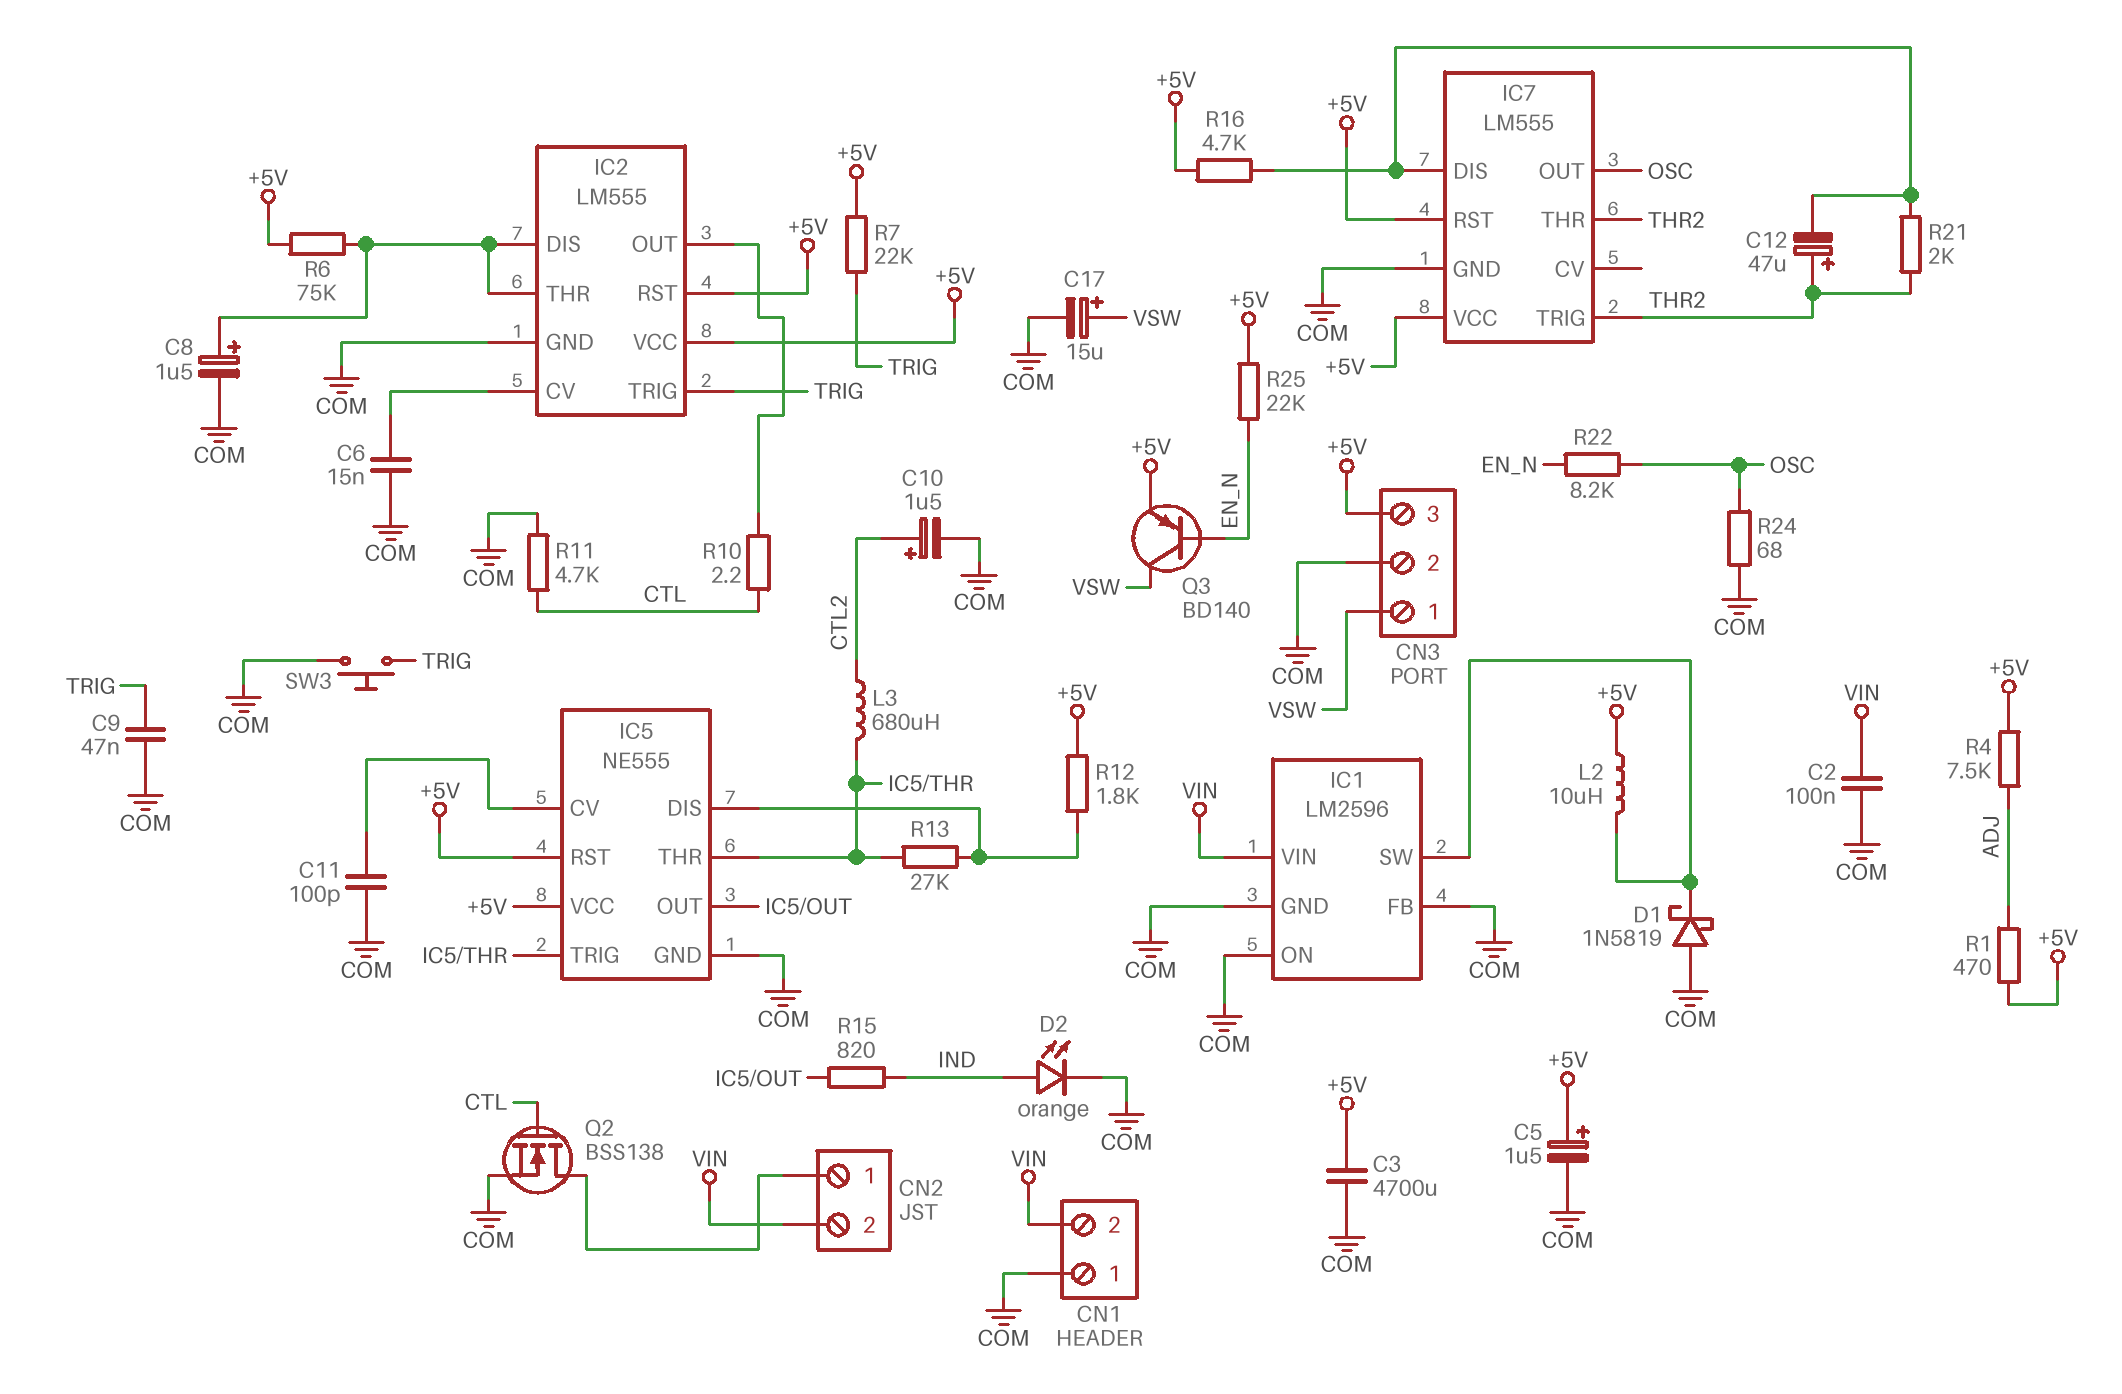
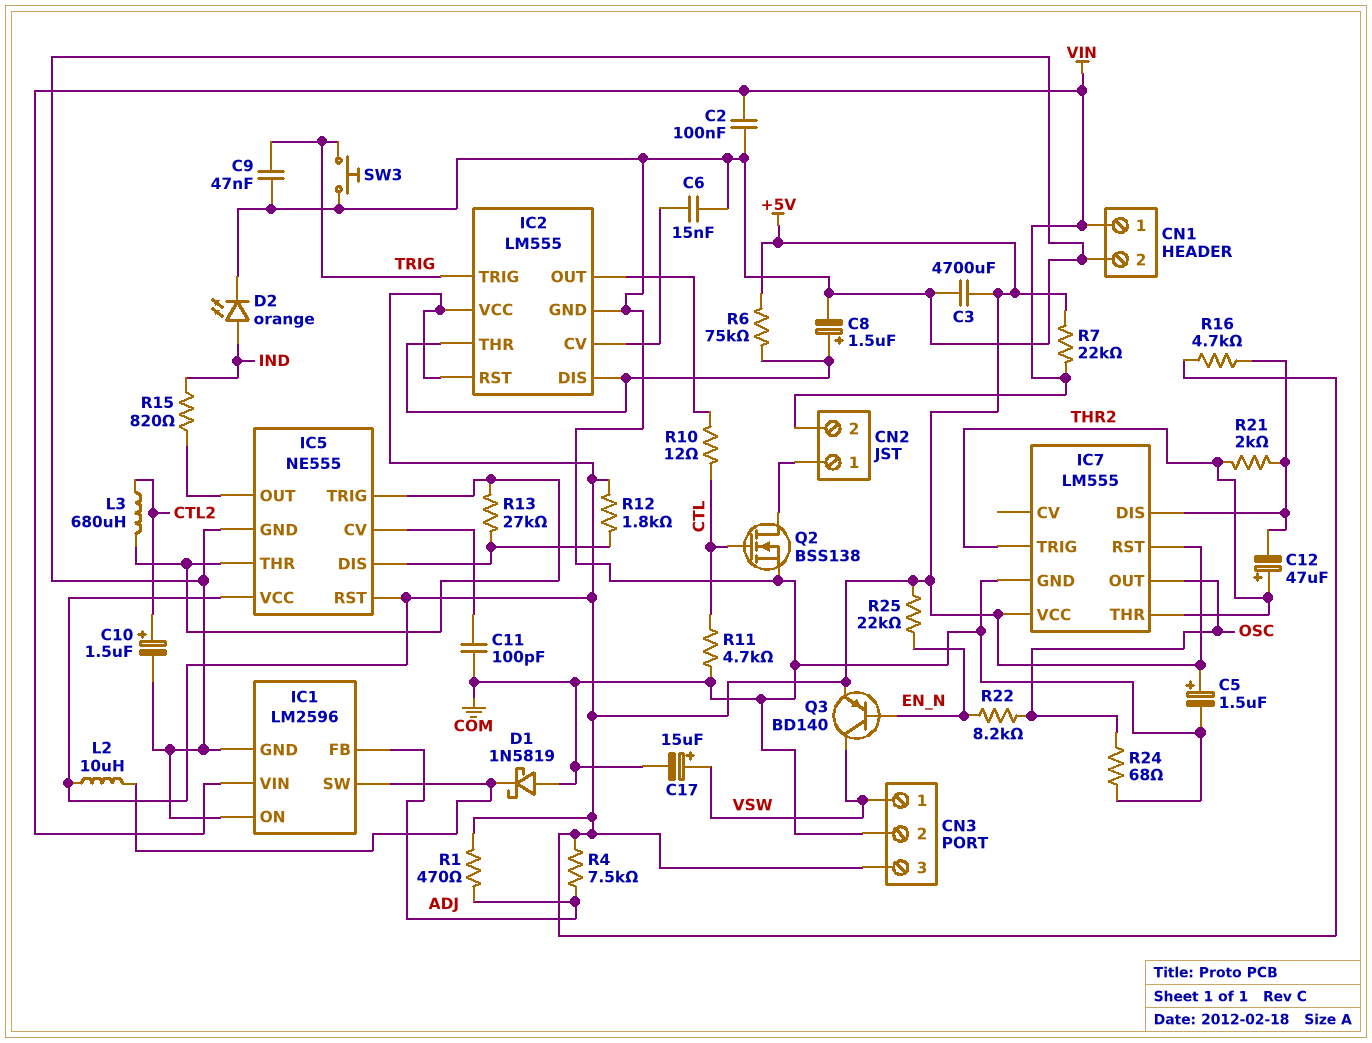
CN1 pin 1: COM -> VIN
CN1 pin 2: VIN -> COM
IC1 pin FB: COM -> ADJ
R7: 22k (+5V, TRIG) -> 22k (+5V, VIN)
R10: 2.2 (CTL, IC2/OUT) -> 12 (CTL, IC2/OUT)

